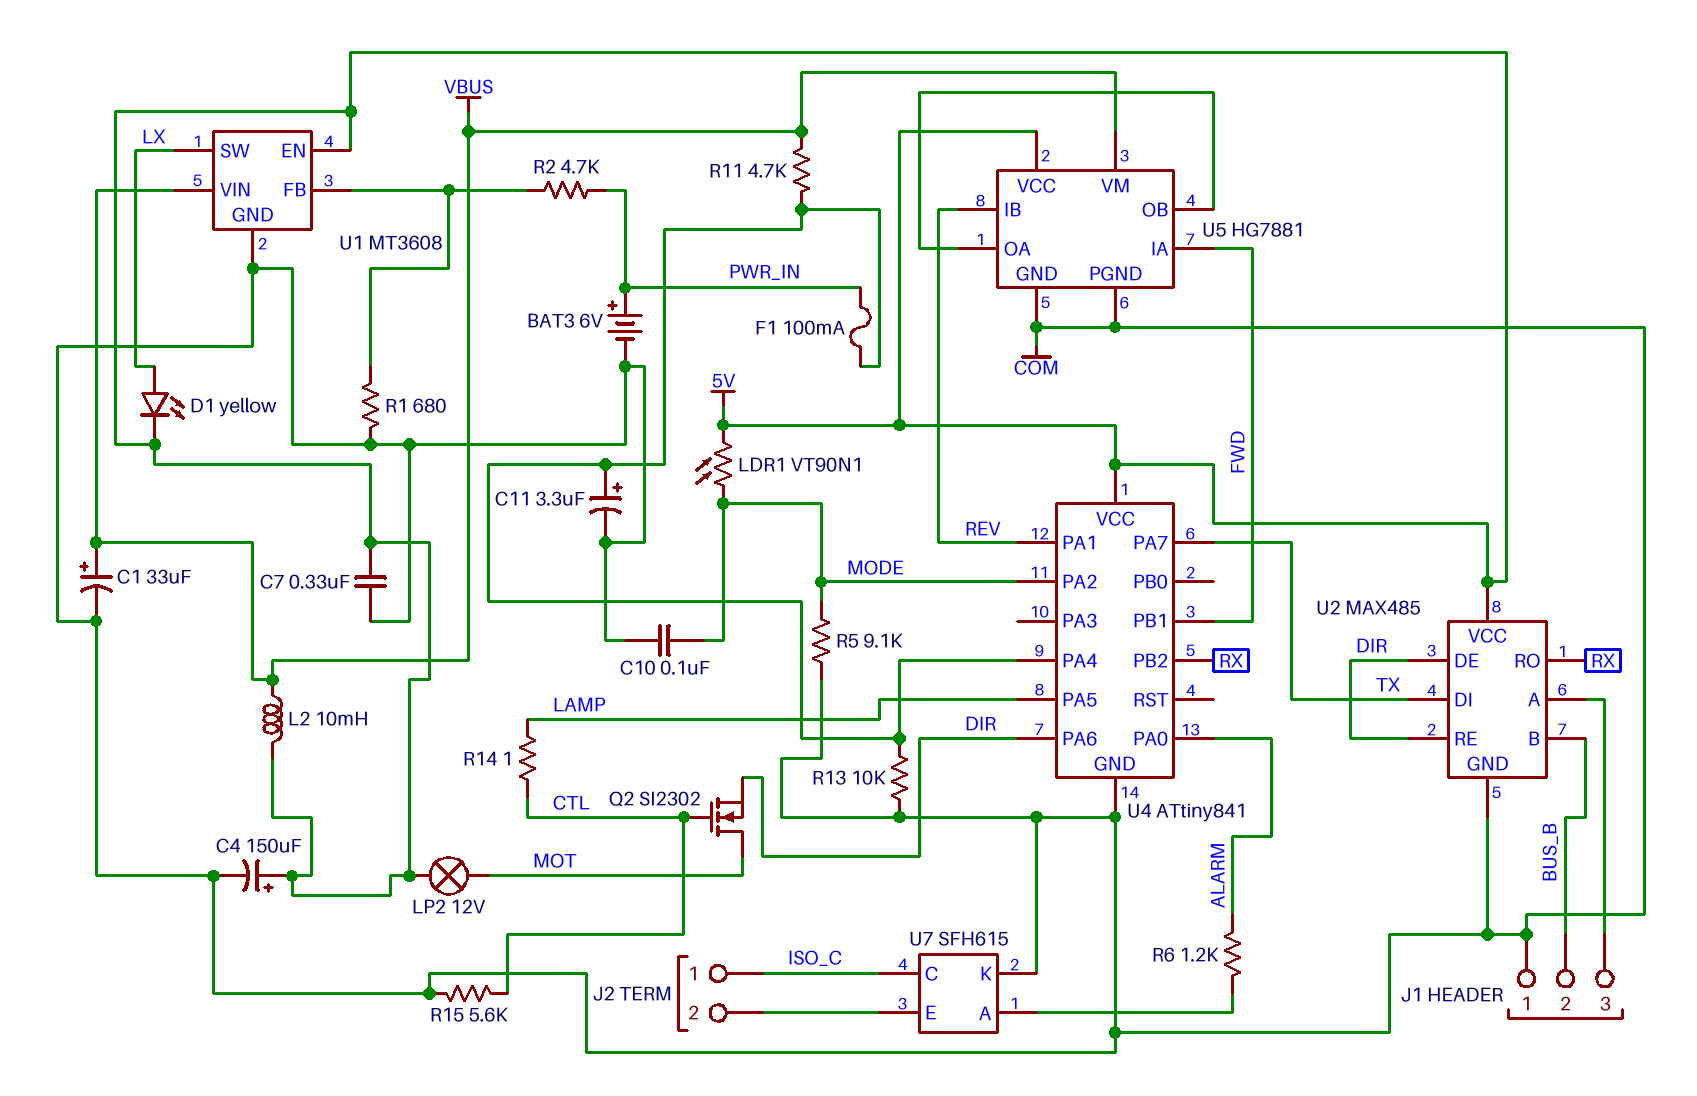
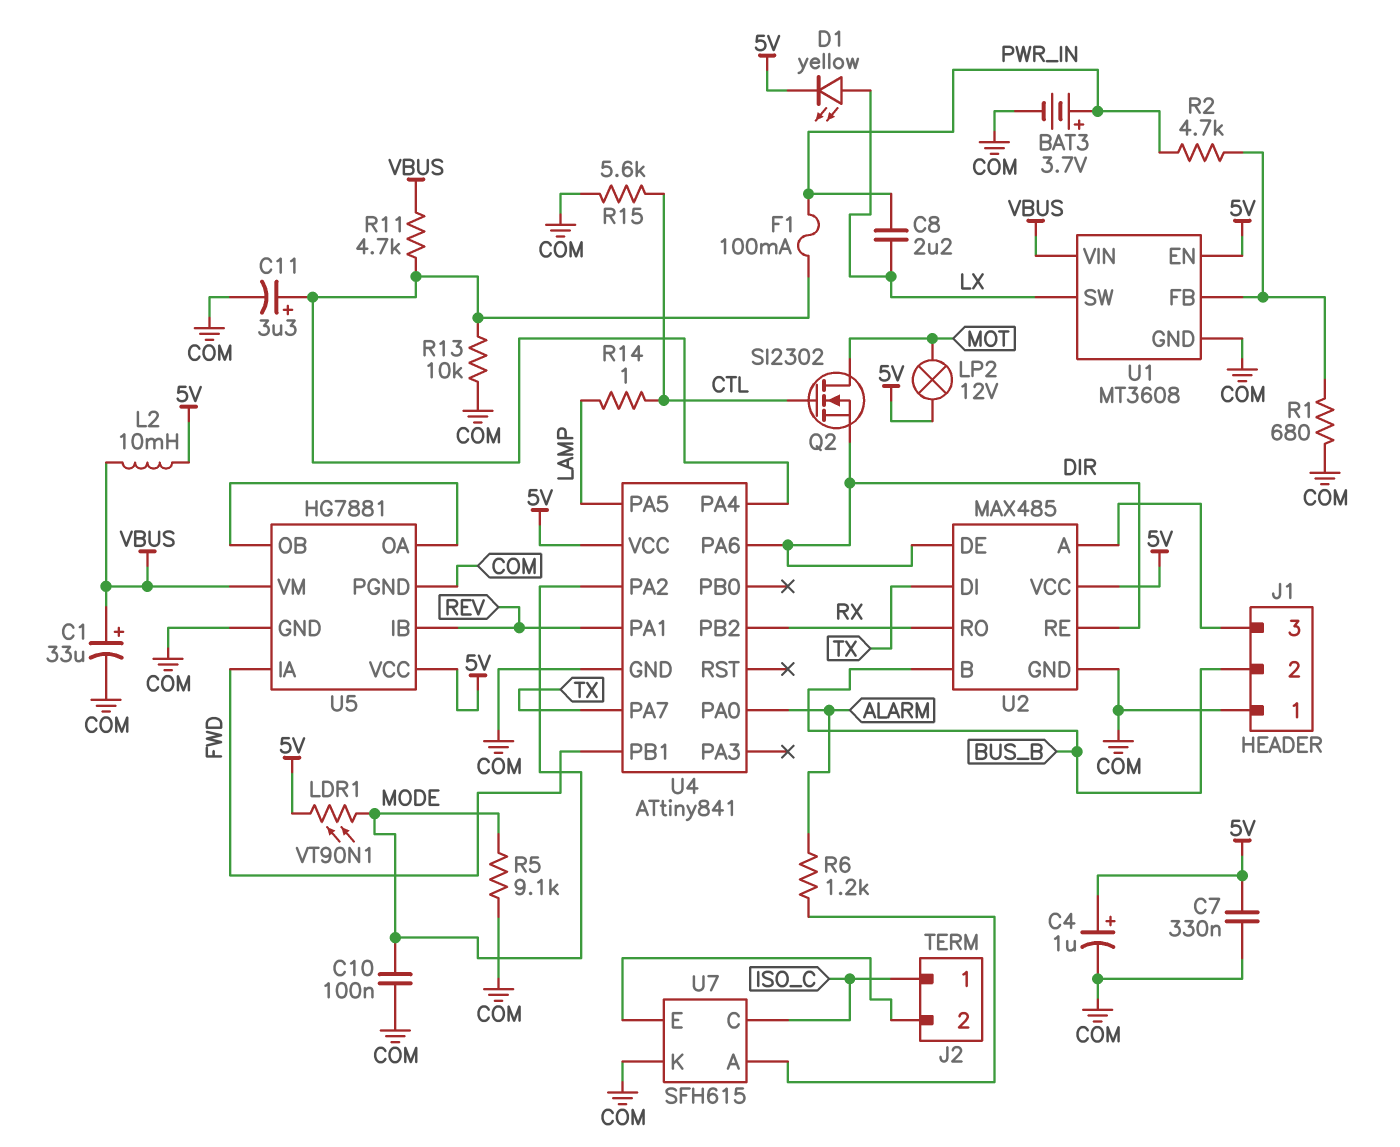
BAT3: 6V (plus PWR_IN, minus COM) -> 3.7V (plus PWR_IN, minus COM)
C4: 150uF (plus 5V, minus COM) -> 1uF (plus 5V, minus COM)
C8: none -> 2.2uF (LX, PWR_IN)

